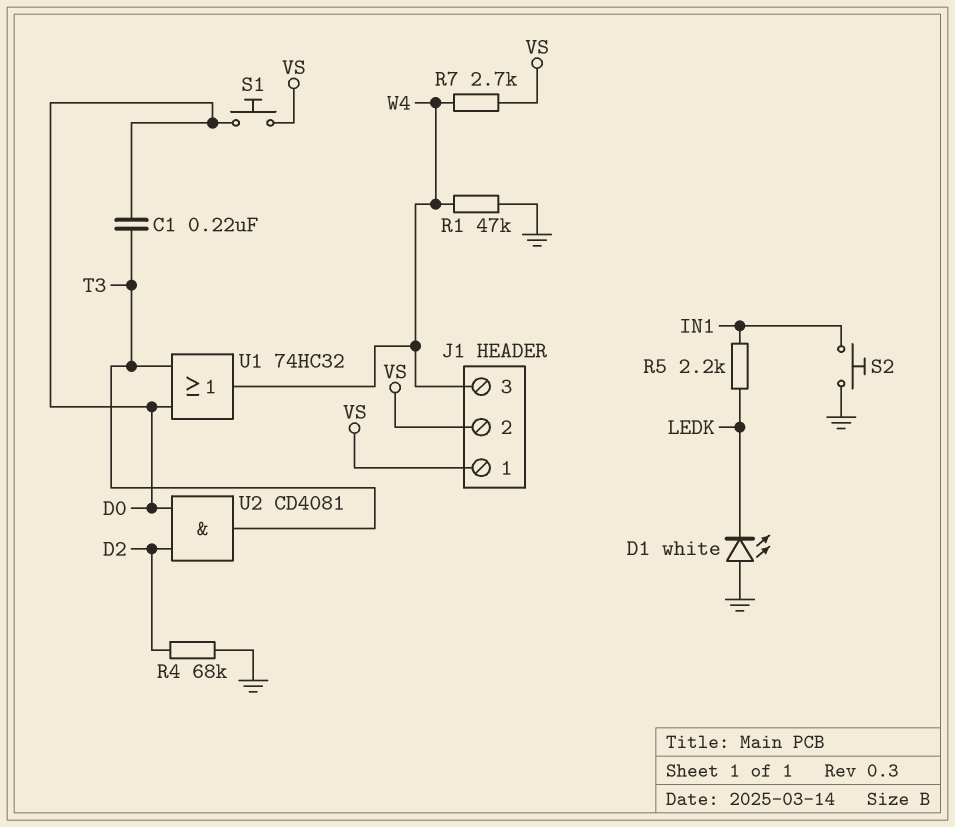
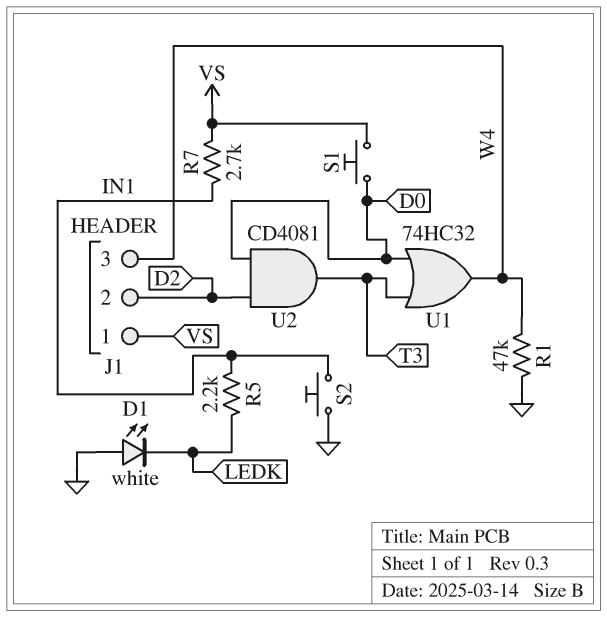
C1: 220nF (D0, T3) -> none
J1 pin 2: VS -> D2
R4: 68k (D2, GND) -> none
R7: 2.7k (VS, W4) -> 2.7k (IN1, VS)

